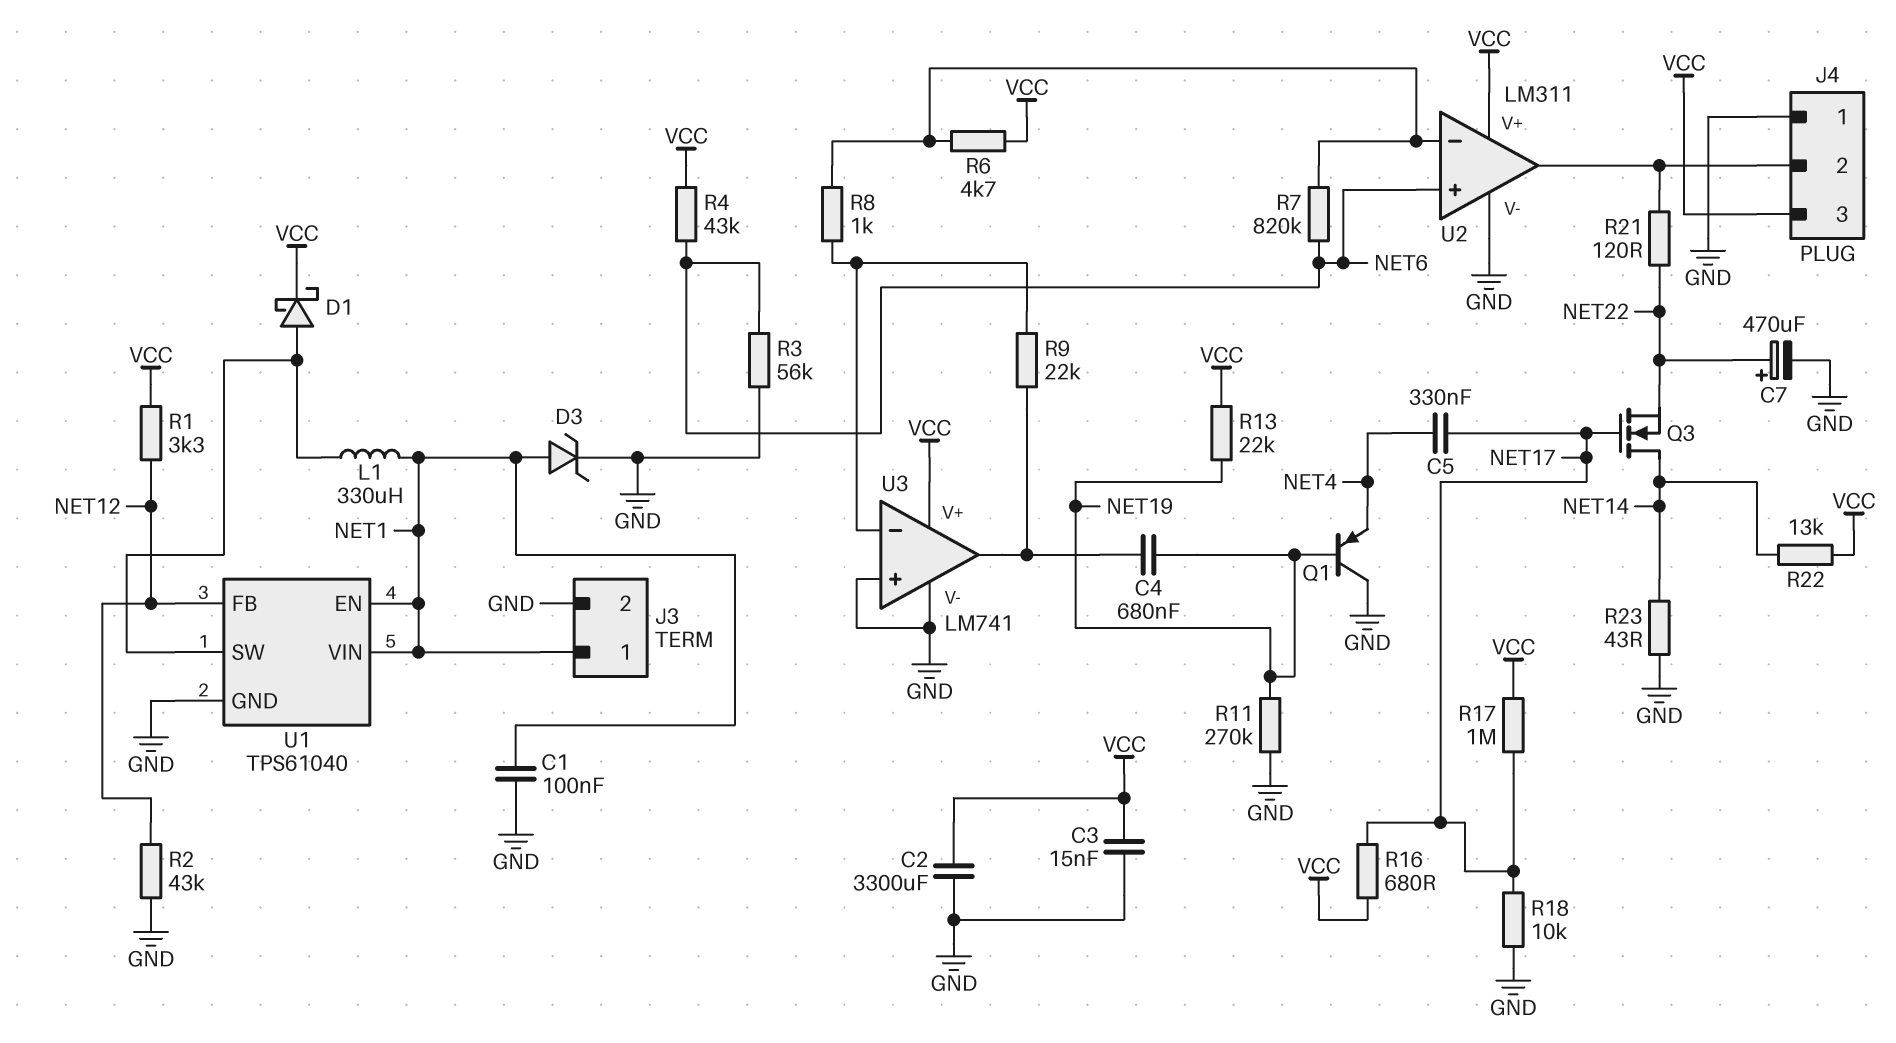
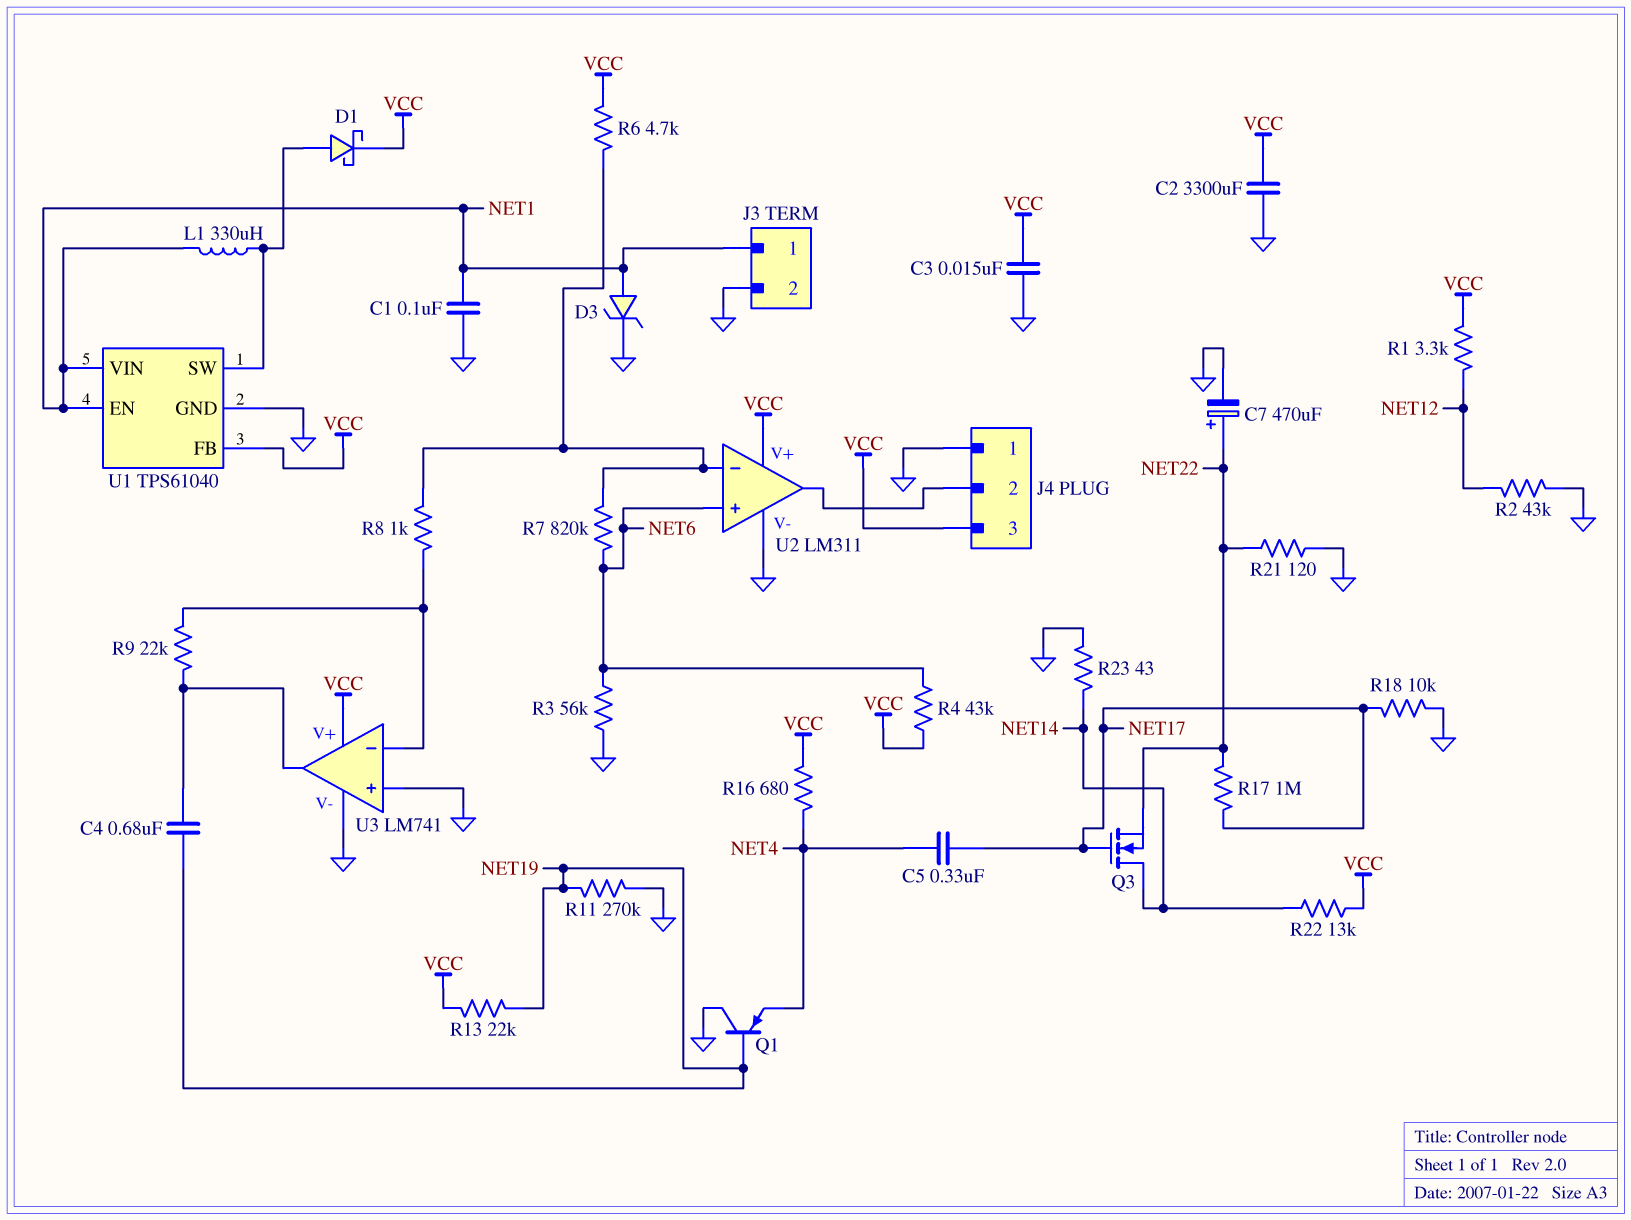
R16: 680 (NET17, VCC) -> 680 (NET4, VCC)
R17: 1M (NET17, VCC) -> 1M (NET17, NET22)
R21: 120 (J4/2, NET22) -> 120 (GND, NET22)
U1 pin FB: NET12 -> VCC

